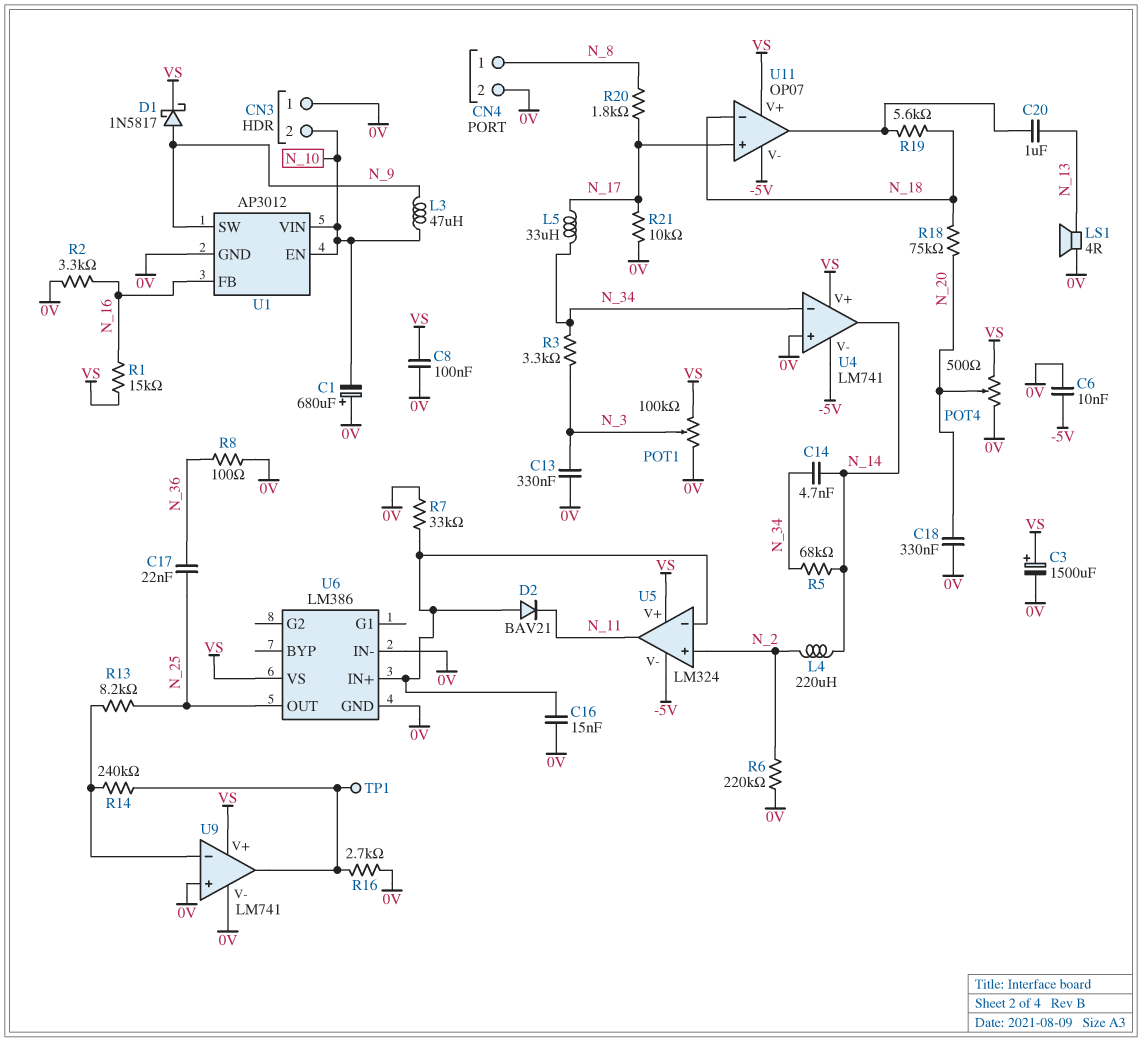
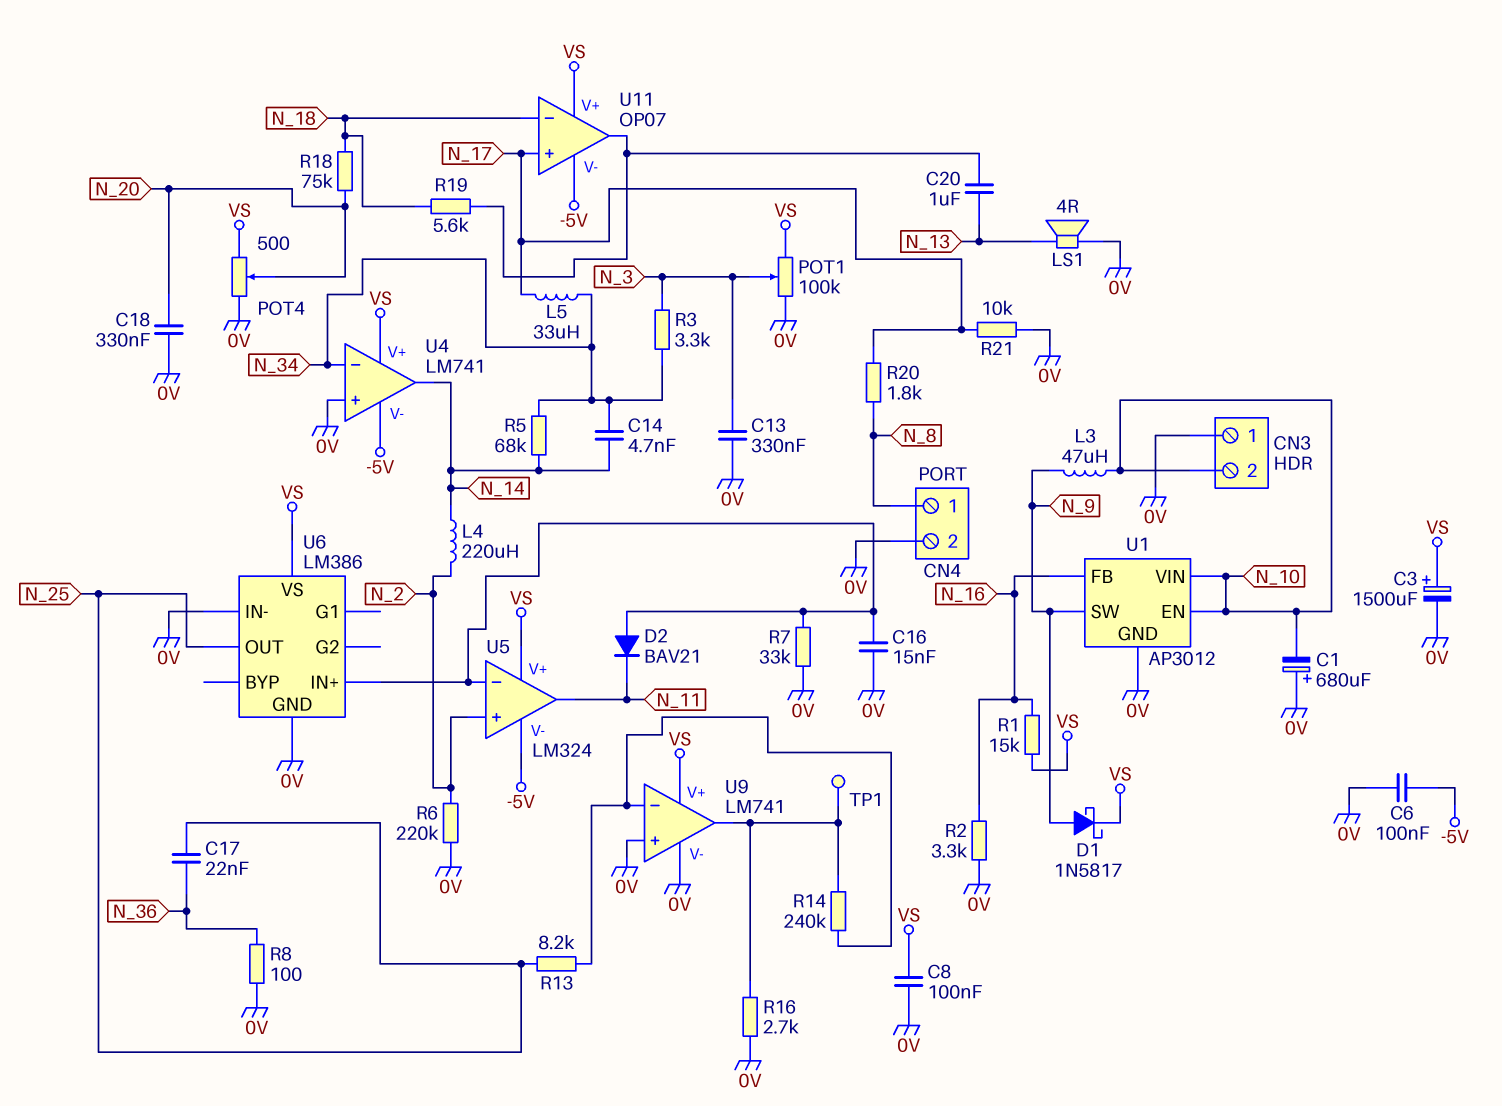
C6: 10nF (-5V, 0V) -> 100nF (-5V, 0V)

